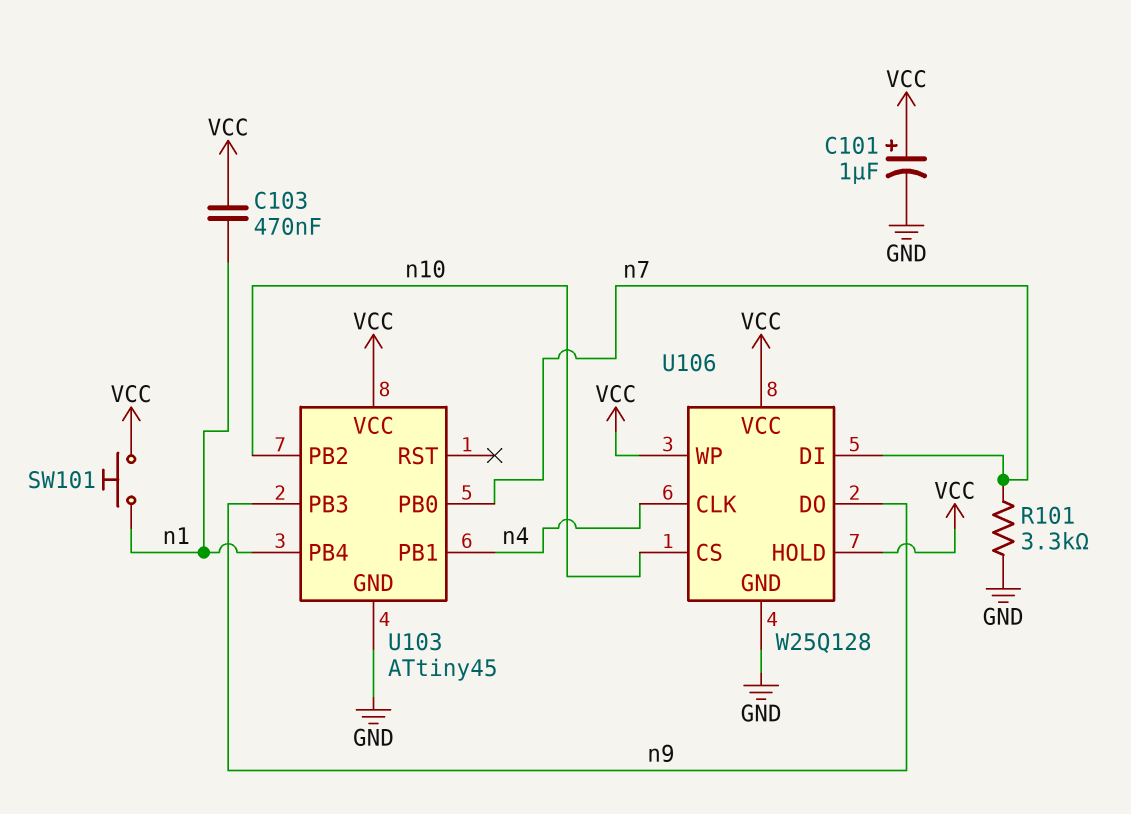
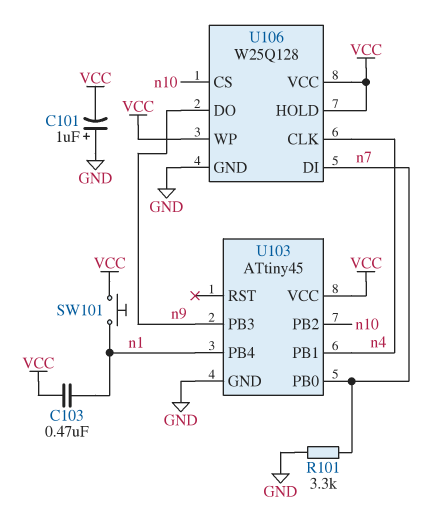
C101: 1uF (plus VCC, minus GND) -> 1uF (plus GND, minus VCC)

